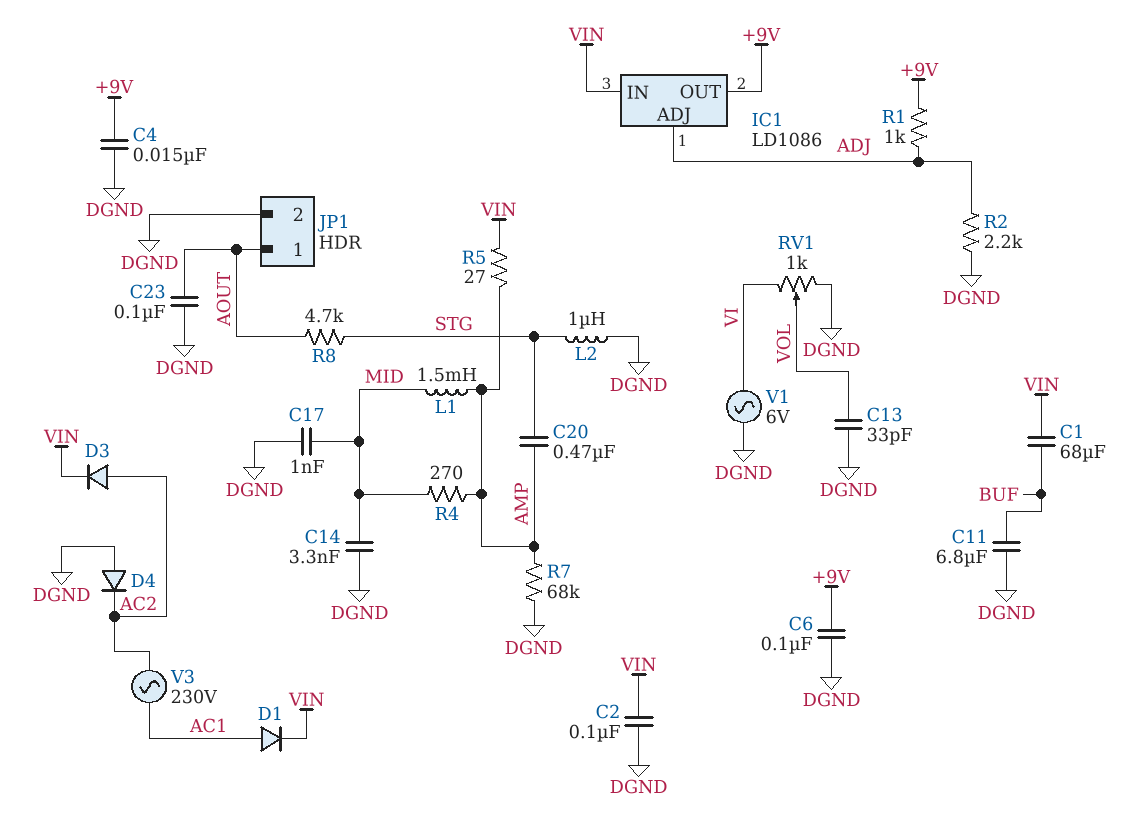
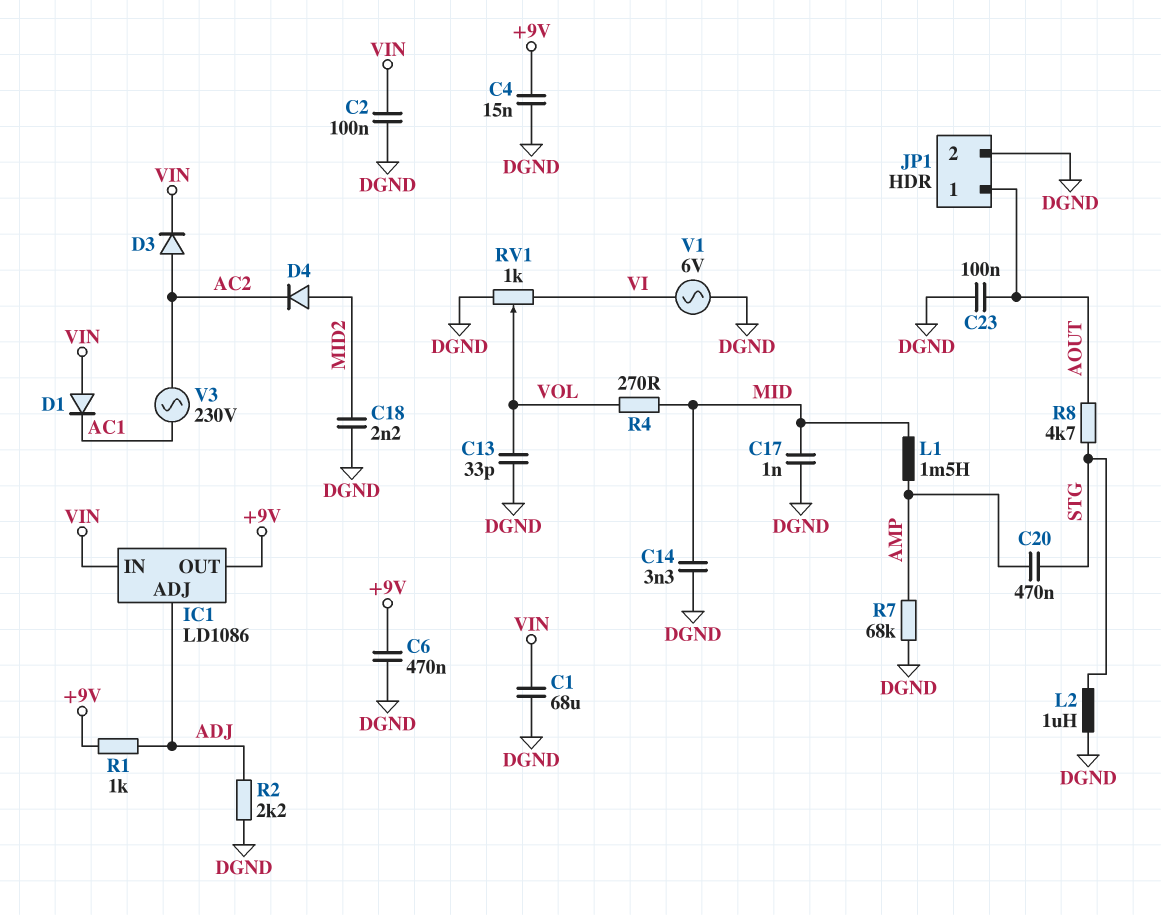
C1: 68uF (BUF, VIN) -> 68uF (DGND, VIN)
C6: 100nF (+9V, DGND) -> 470nF (+9V, DGND)
C11: 6.8uF (BUF, DGND) -> none
C18: none -> 2.2nF (DGND, MID2)
D1: diode (A AC1, K VIN) -> diode (A VIN, K AC1)
D4: diode (A DGND, K AC2) -> diode (A MID2, K AC2)
R4: 270 (AMP, MID) -> 270 (MID, VOL)
R5: 27 (AMP, VIN) -> none

